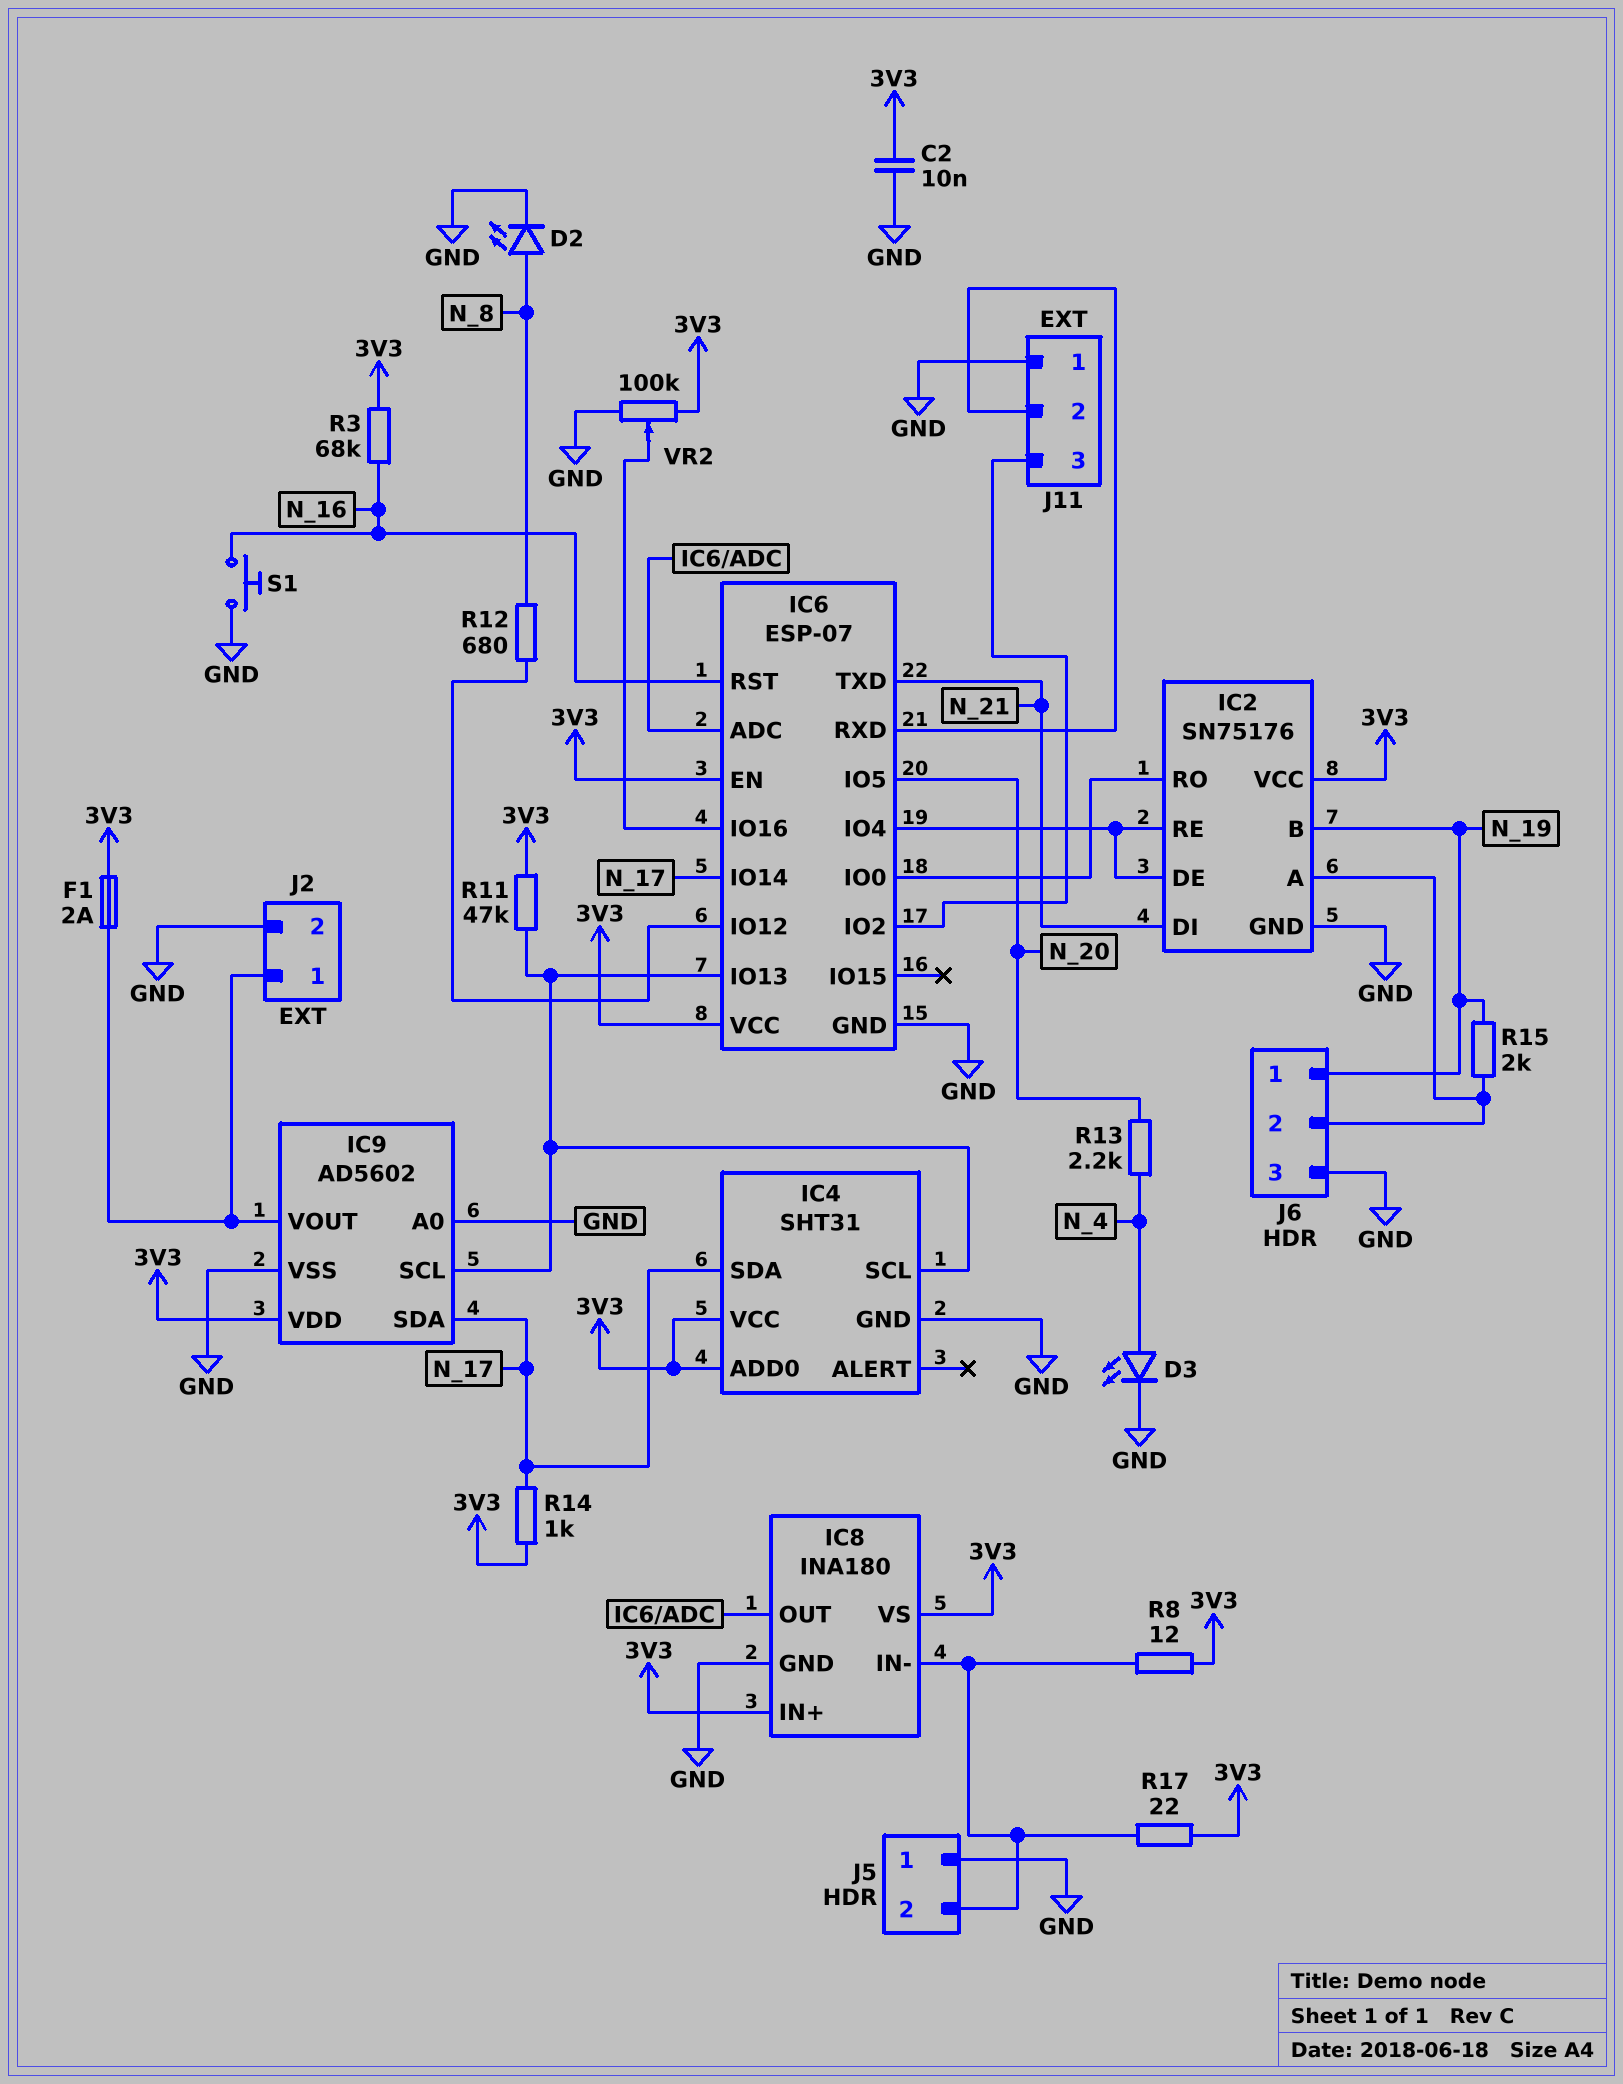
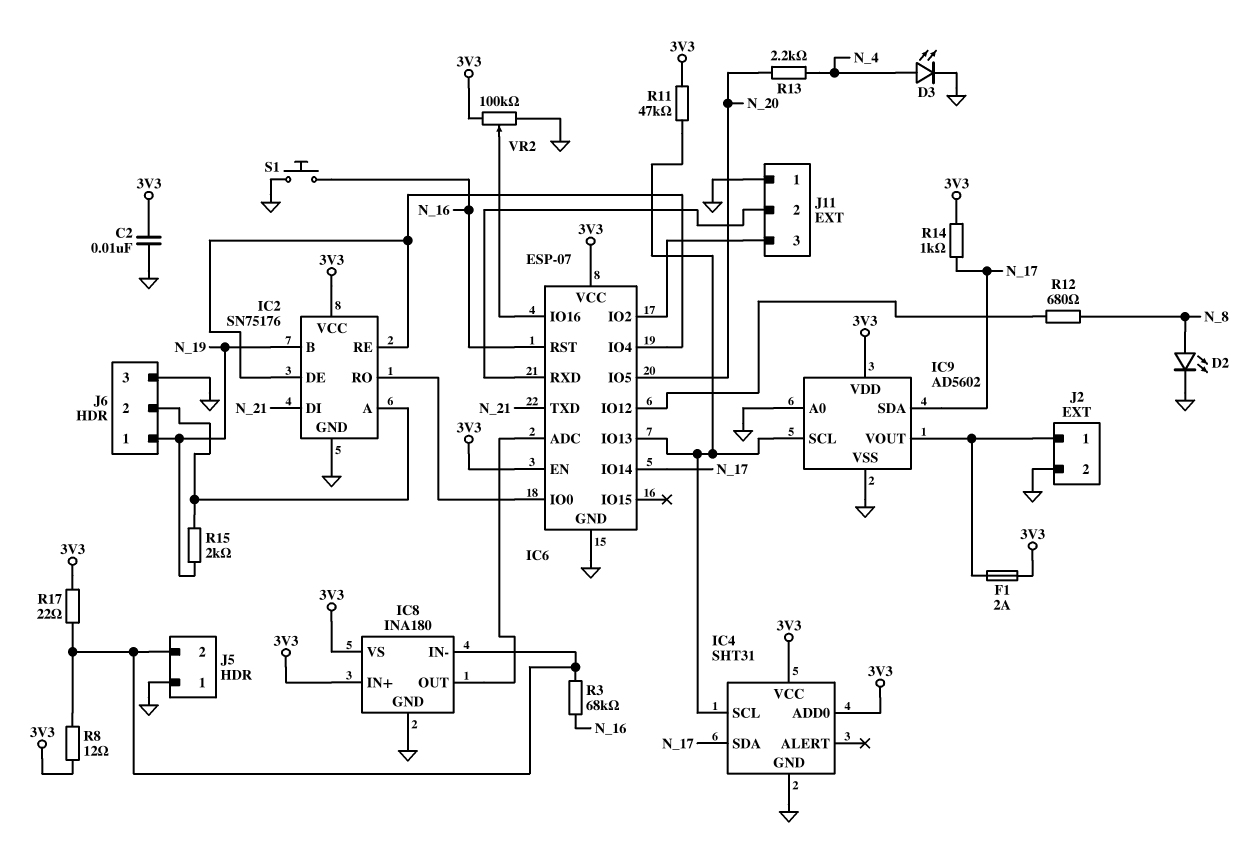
R3: 68k (3V3, N_16) -> 68k (IC8/IN-, N_16)

